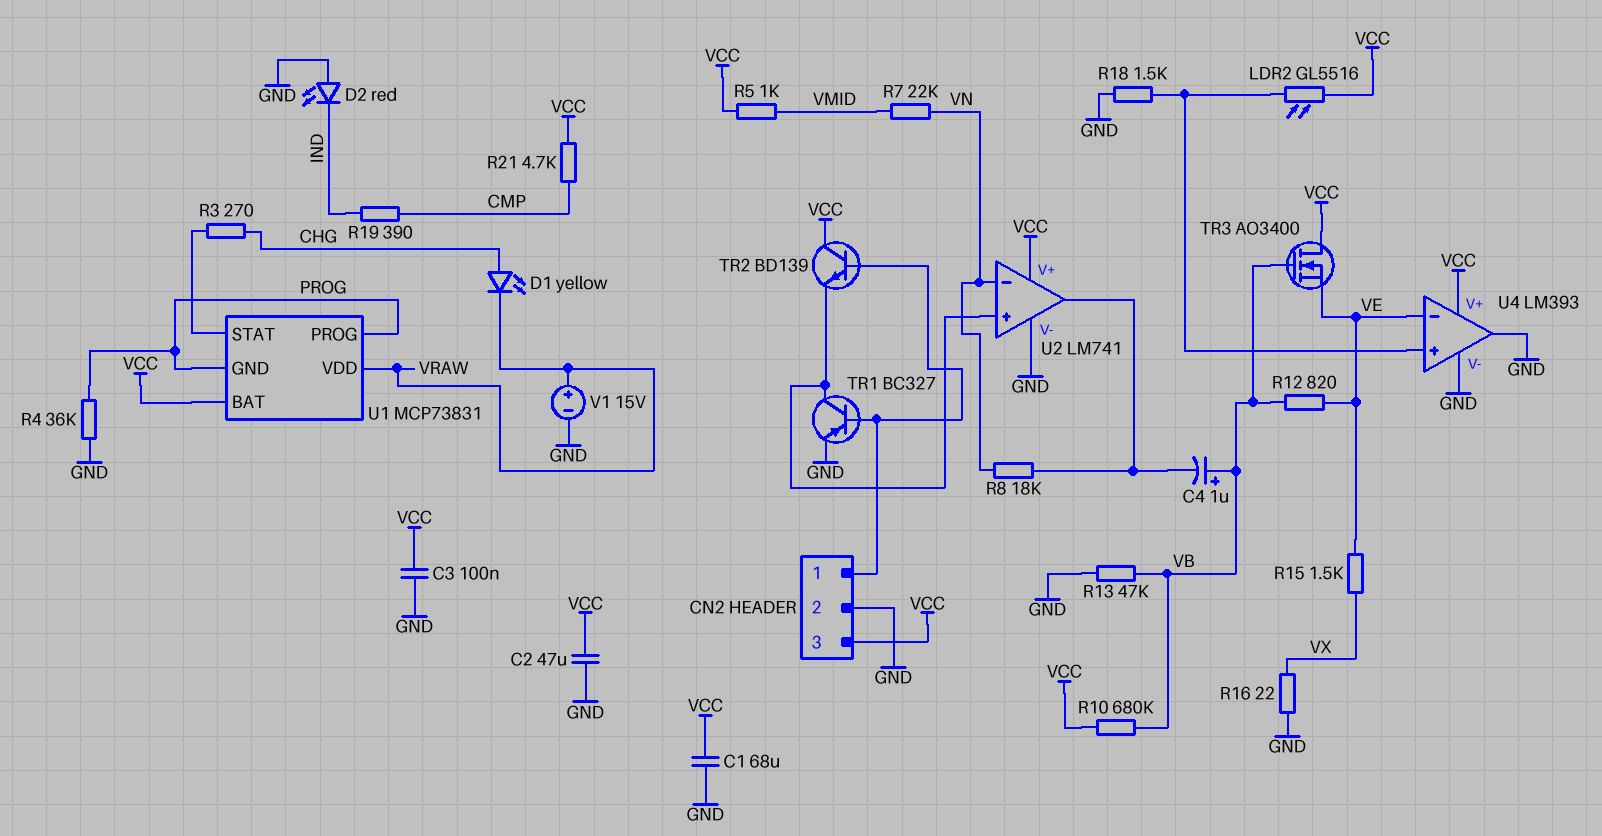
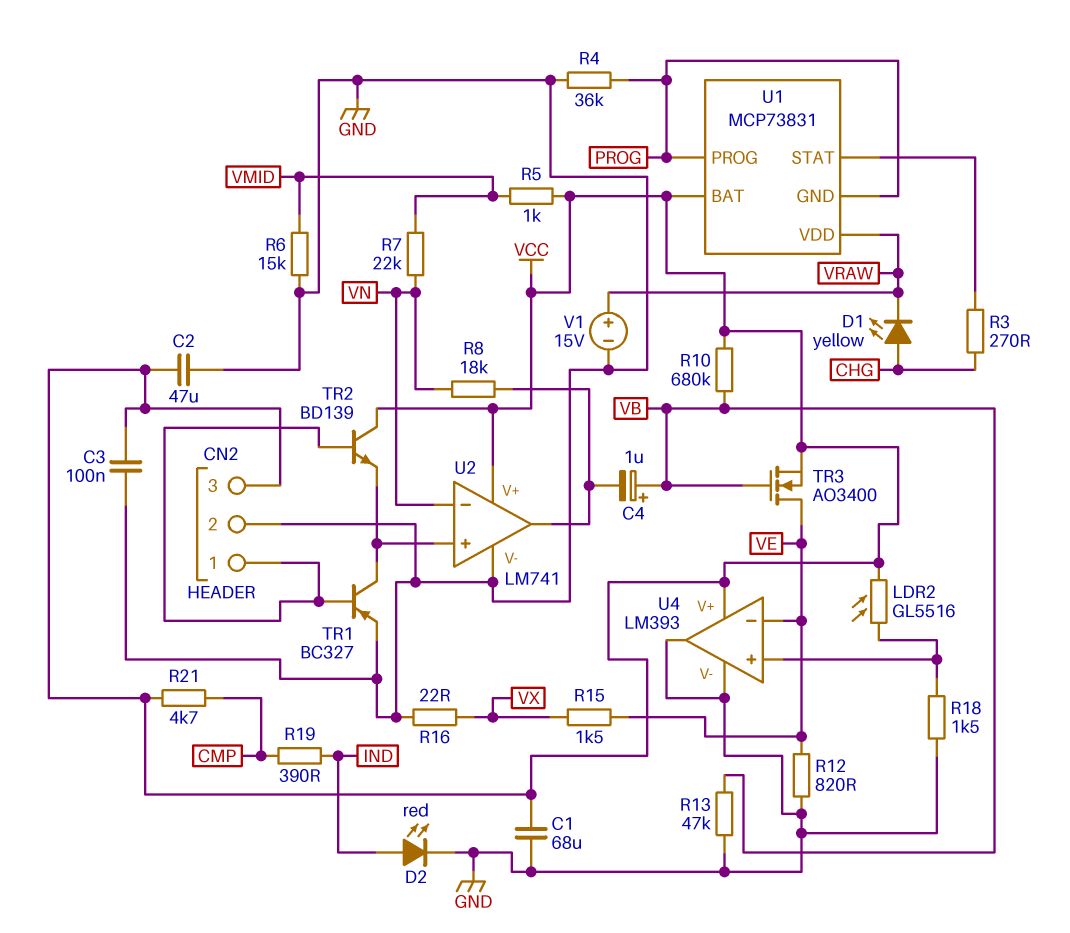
D2: LED red (A GND, K IND) -> LED red (A IND, K GND)
R6: none -> 15k (GND, VMID)
R12: 820 (VB, VE) -> 820 (GND, VE)
TR3: NMOS AO3400 (G VB, D VCC, S VE) -> NMOS AO3400 (G VB, D VE, S VCC)

